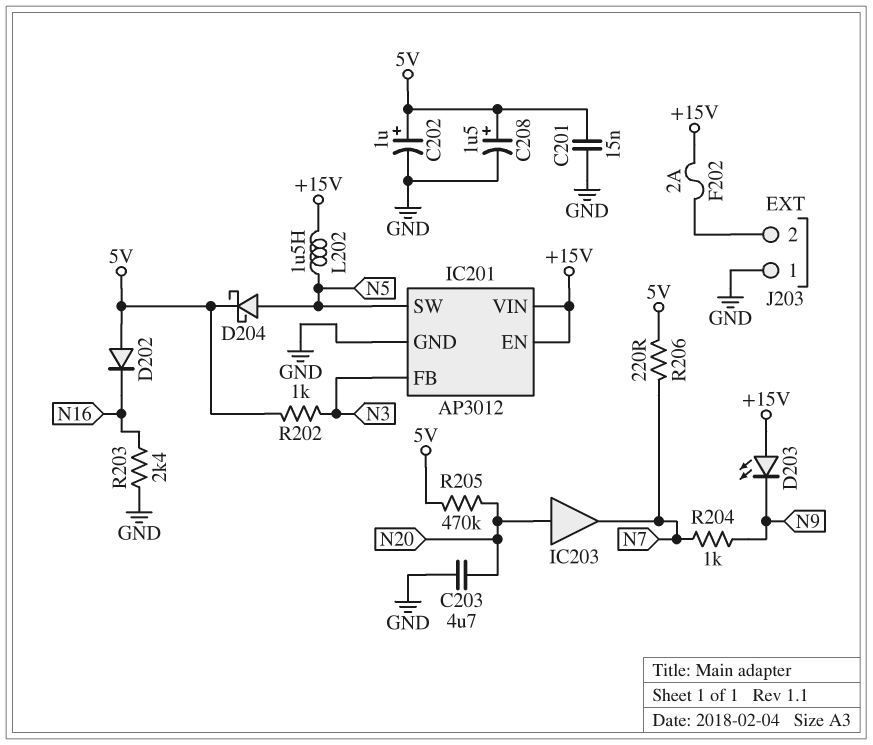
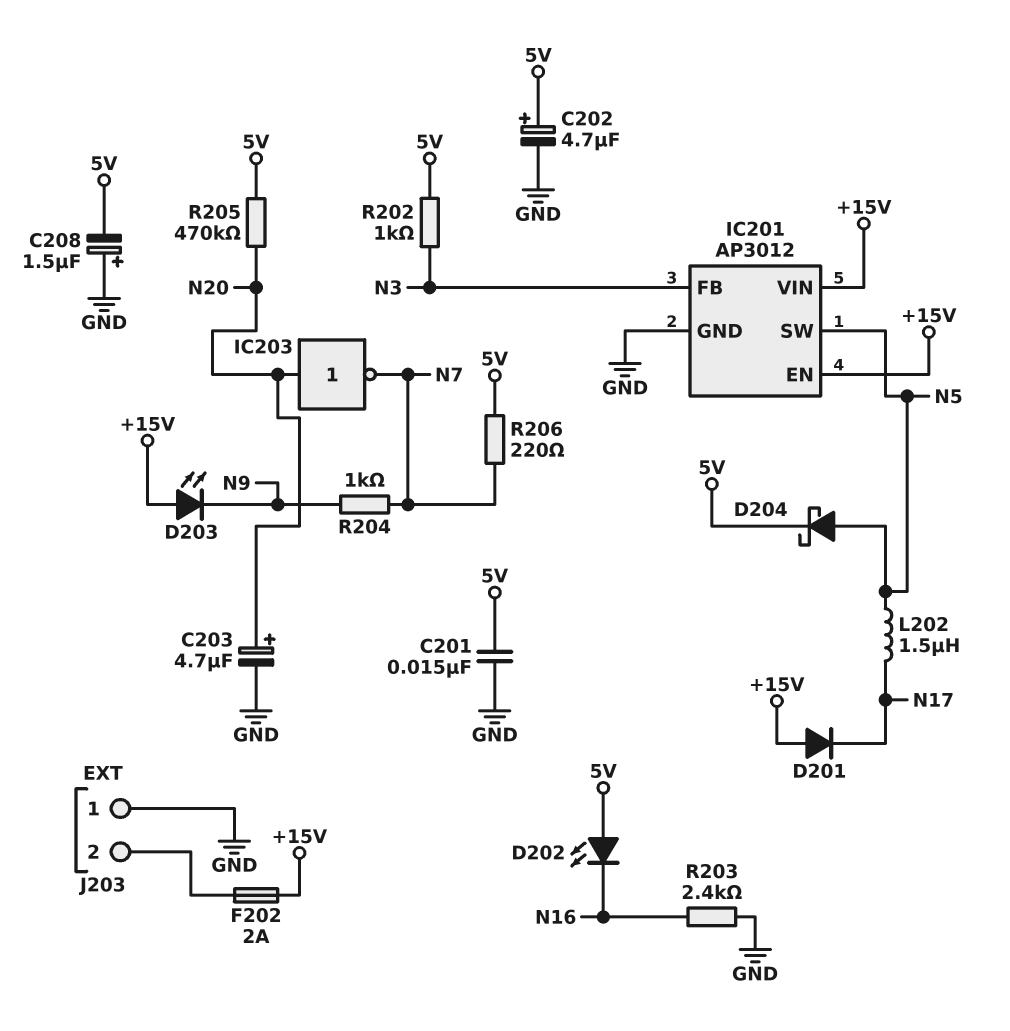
C202: 1uF (plus 5V, minus GND) -> 4.7uF (plus 5V, minus GND)
C203: 4.7uF (GND, N20) -> 4.7uF (plus N20, minus GND)
C208: 1.5uF (plus 5V, minus GND) -> 1.5uF (plus GND, minus 5V)
D201: none -> diode (A +15V, K N17)
D202: diode (A 5V, K N16) -> LED (A 5V, K N16)
IC203: buffer (in N20, out N7) -> NOT (in N20, out N7)
L202: 1.5uH (+15V, N5) -> 1.5uH (N5, N17)

